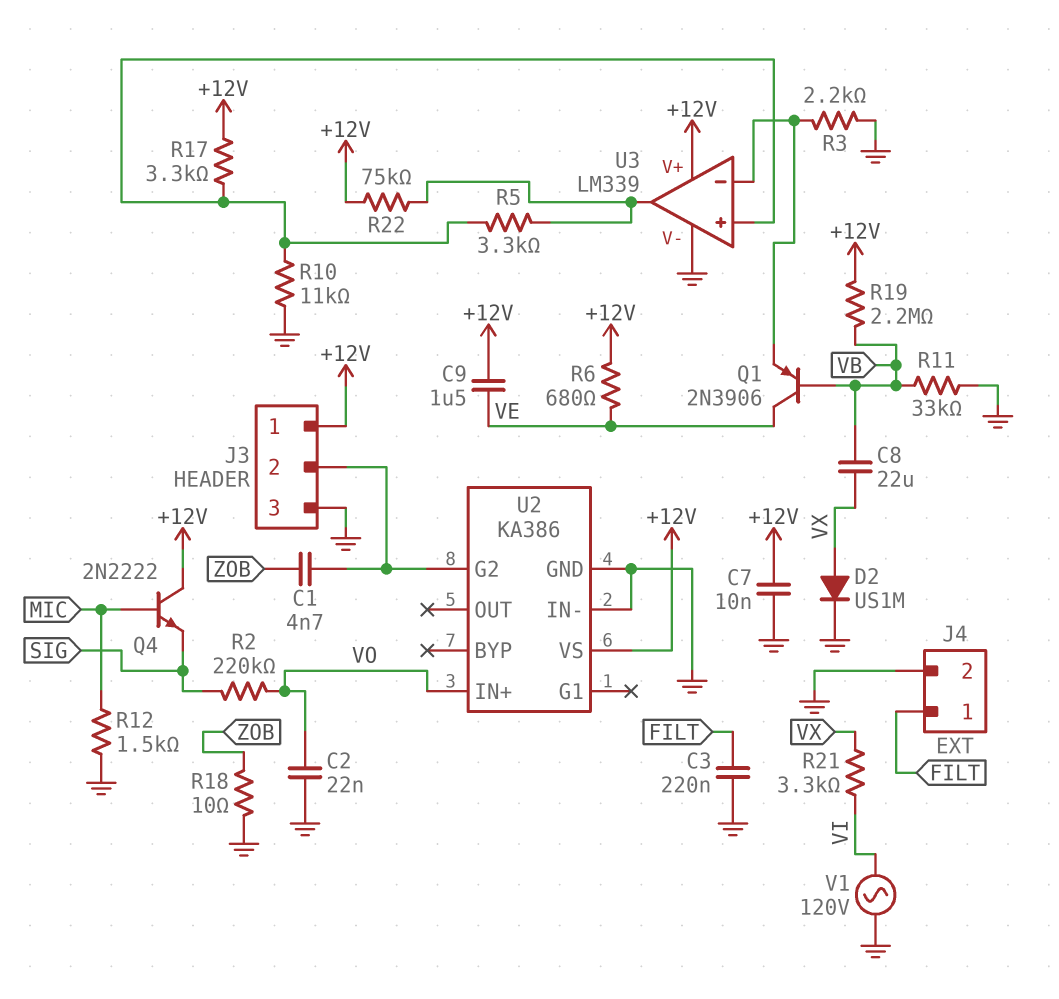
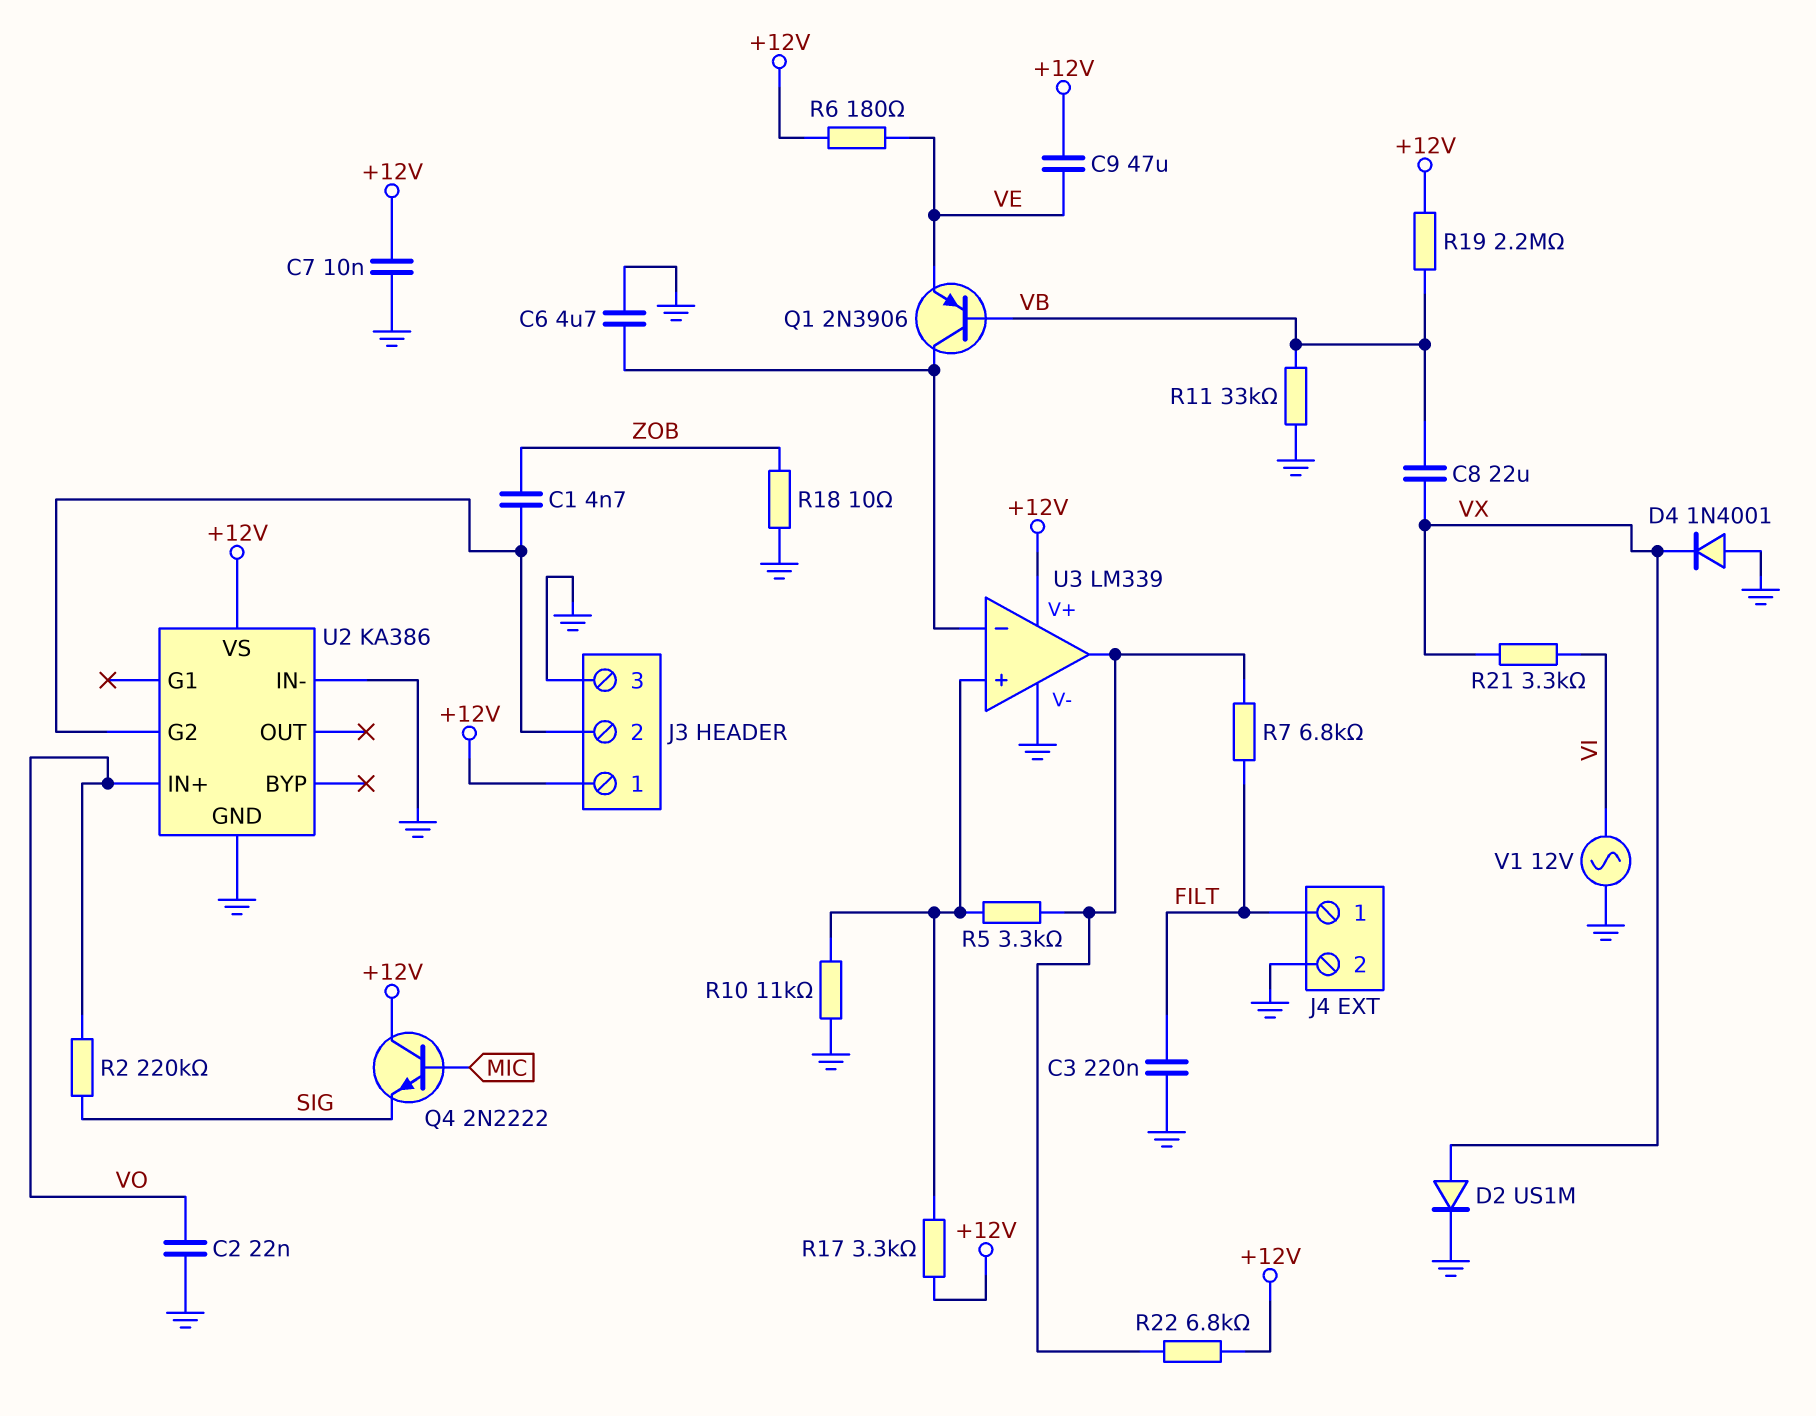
C6: none -> 4.7uF (GND, U3/in-)
C9: 1.5uF (+12V, VE) -> 47uF (+12V, VE)
D4: none -> diode 1N4001 (A GND, K VX)
Q1: PNP 2N3906 (B VB, C VE, E U3/in-) -> PNP 2N3906 (B VB, C U3/in-, E VE)
R3: 2.2k (GND, U3/in-) -> none
R6: 680 (+12V, VE) -> 180 (+12V, VE)
R7: none -> 6.8k (FILT, U3/out)
R12: 1.5k (GND, MIC) -> none
R22: 75k (+12V, U3/out) -> 6.8k (+12V, U3/out)
V1: AC 120V (GND, VI) -> AC 12V (GND, VI)

